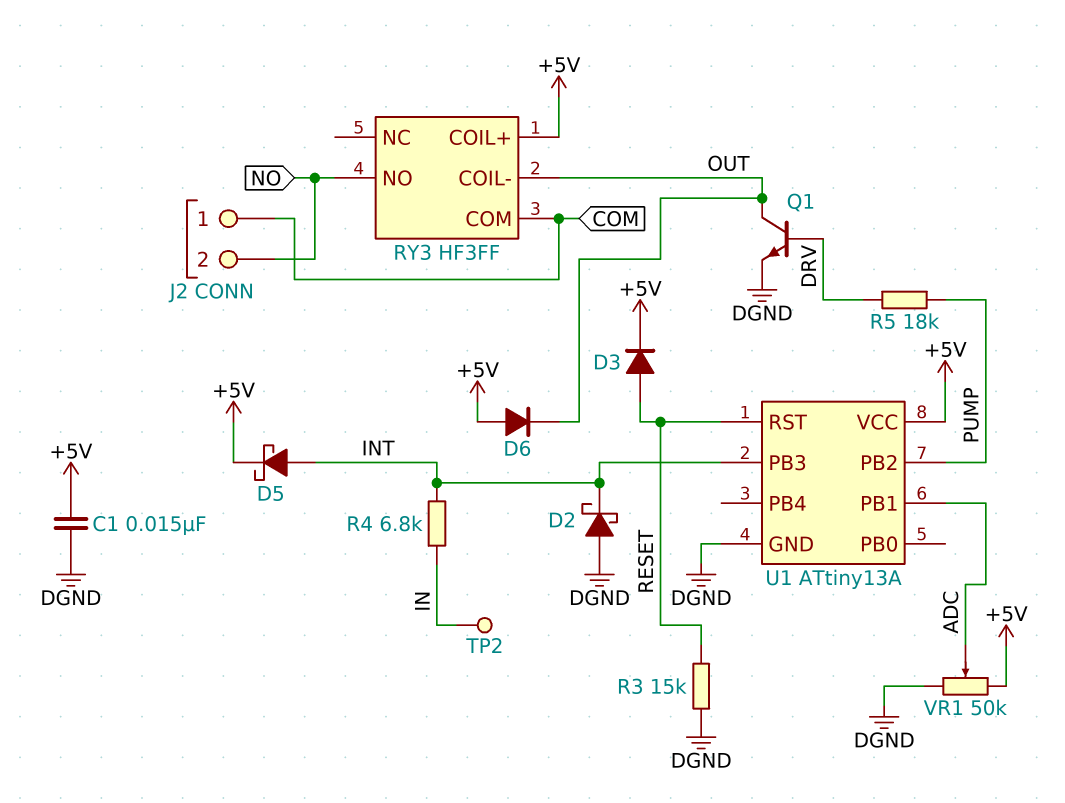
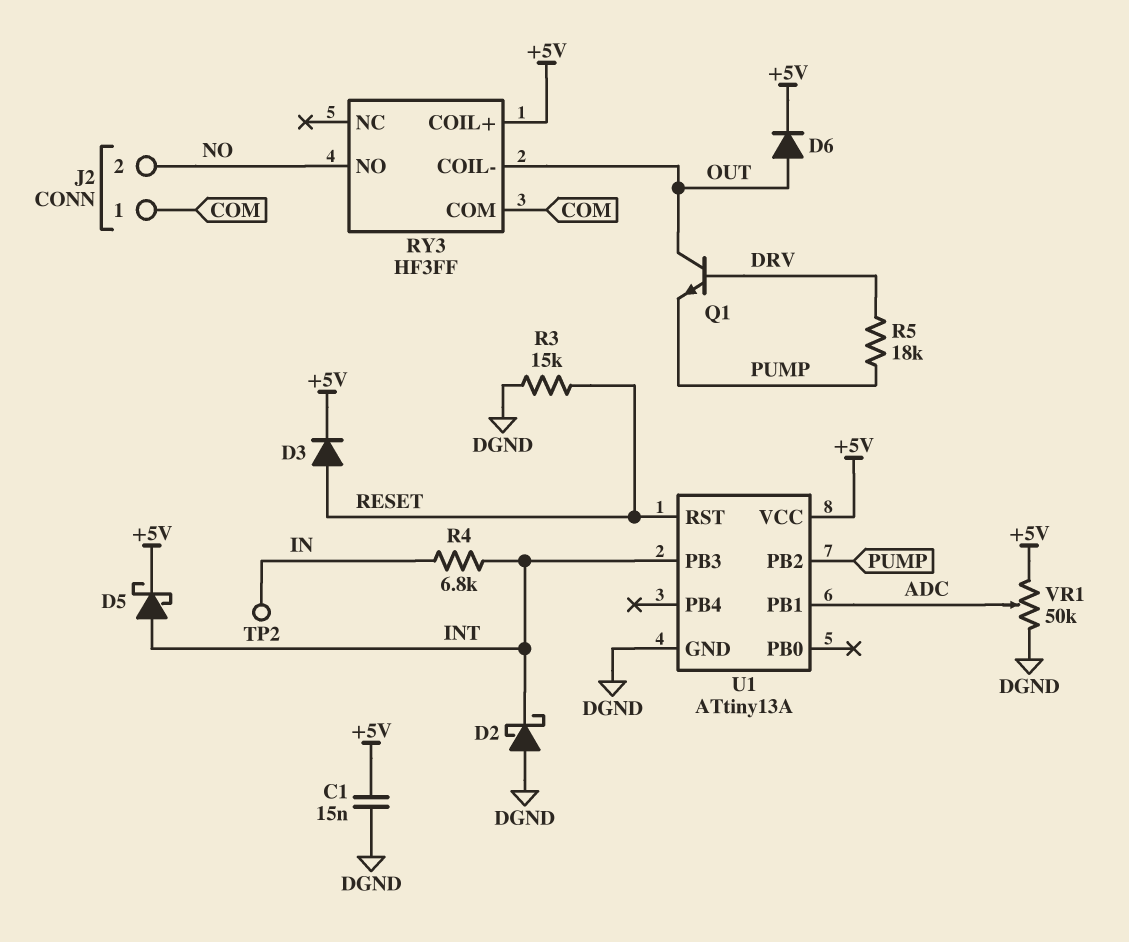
D6: diode (A +5V, K OUT) -> diode (A OUT, K +5V)
Q1: NPN (B DRV, C OUT, E DGND) -> NPN (B DRV, C OUT, E PUMP)

